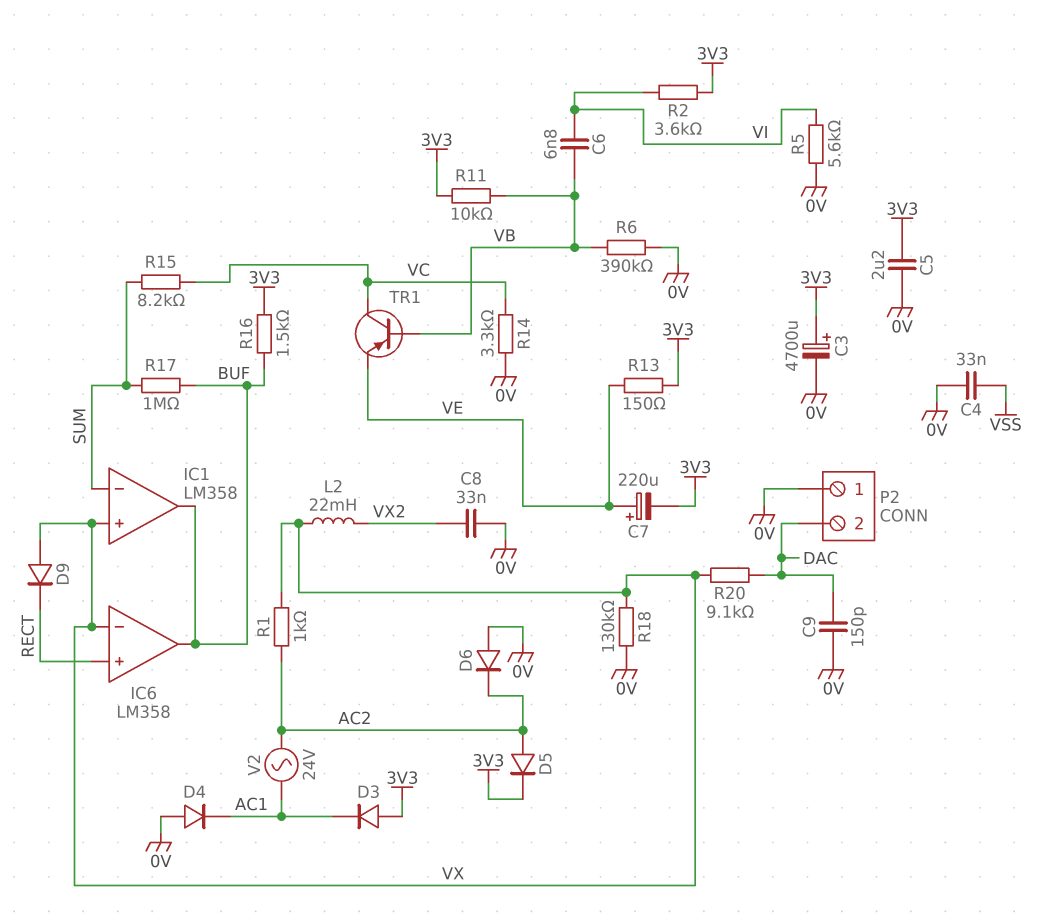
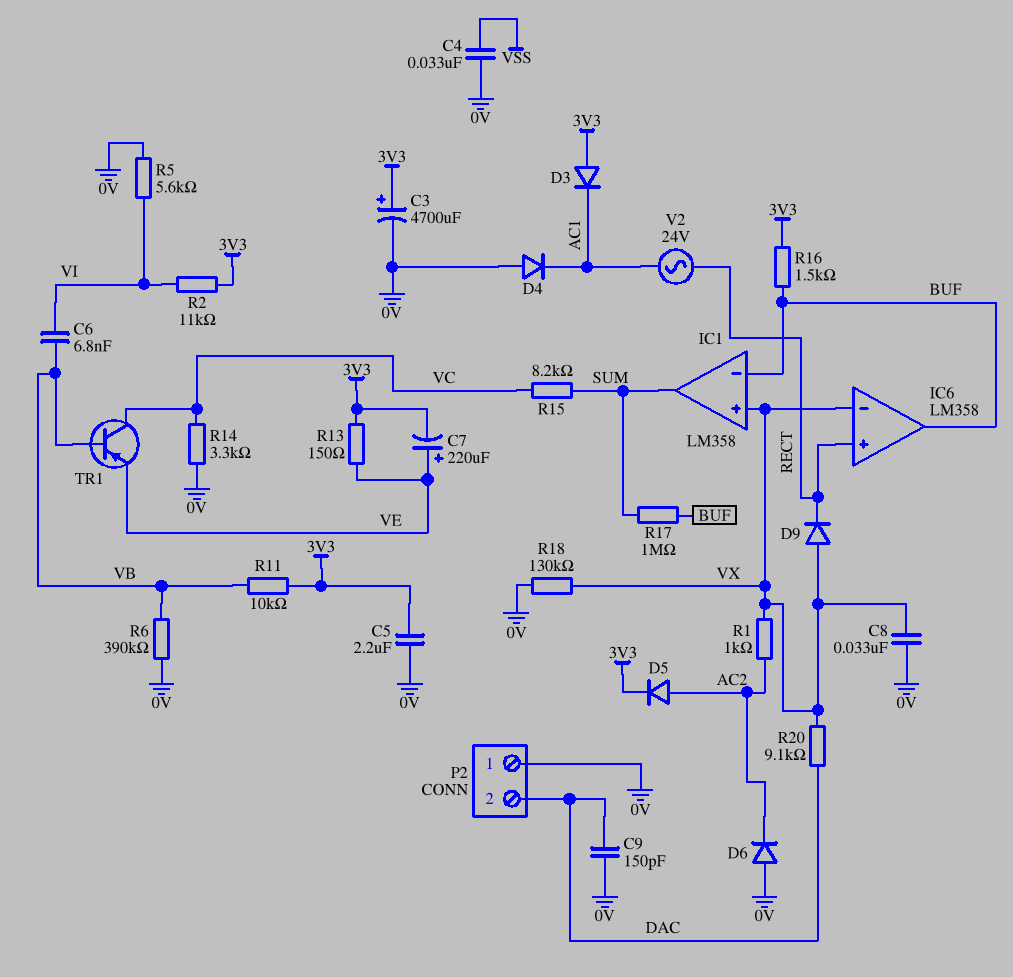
C8: 33nF (0V, VX2) -> 33nF (0V, VX)
IC1 pin in-: SUM -> BUF
IC1 pin out: BUF -> SUM
L2: 22mH (VX, VX2) -> none
R2: 3.6k (3V3, VI) -> 11k (3V3, VI)
V2: AC 24V (AC1, AC2) -> AC 24V (AC1, RECT)

